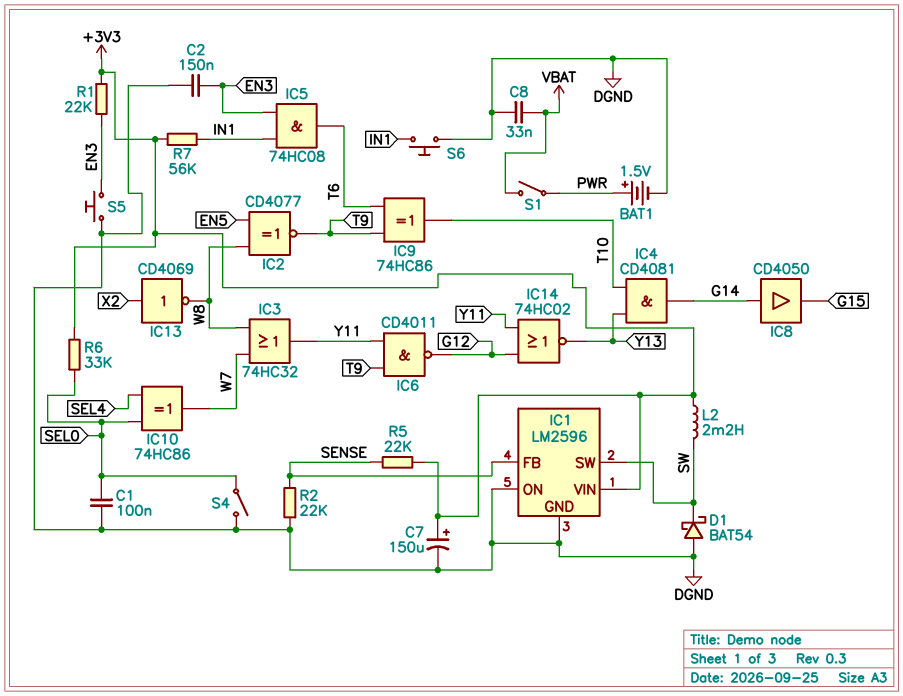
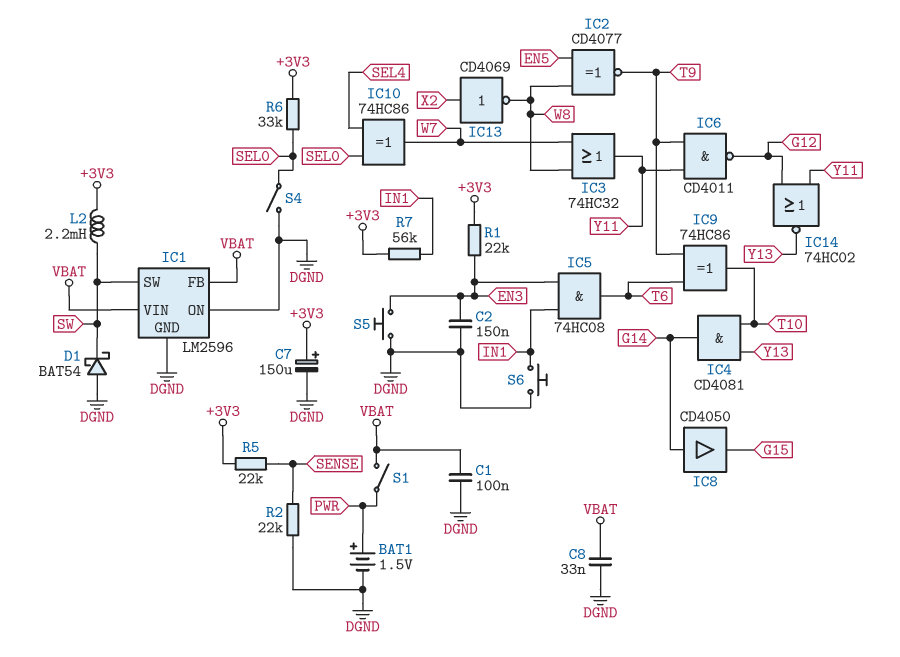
C1: 100nF (DGND, SEL0) -> 100nF (DGND, VBAT)
IC1 pin FB: SENSE -> VBAT
IC1 pin VIN: +3V3 -> VBAT

